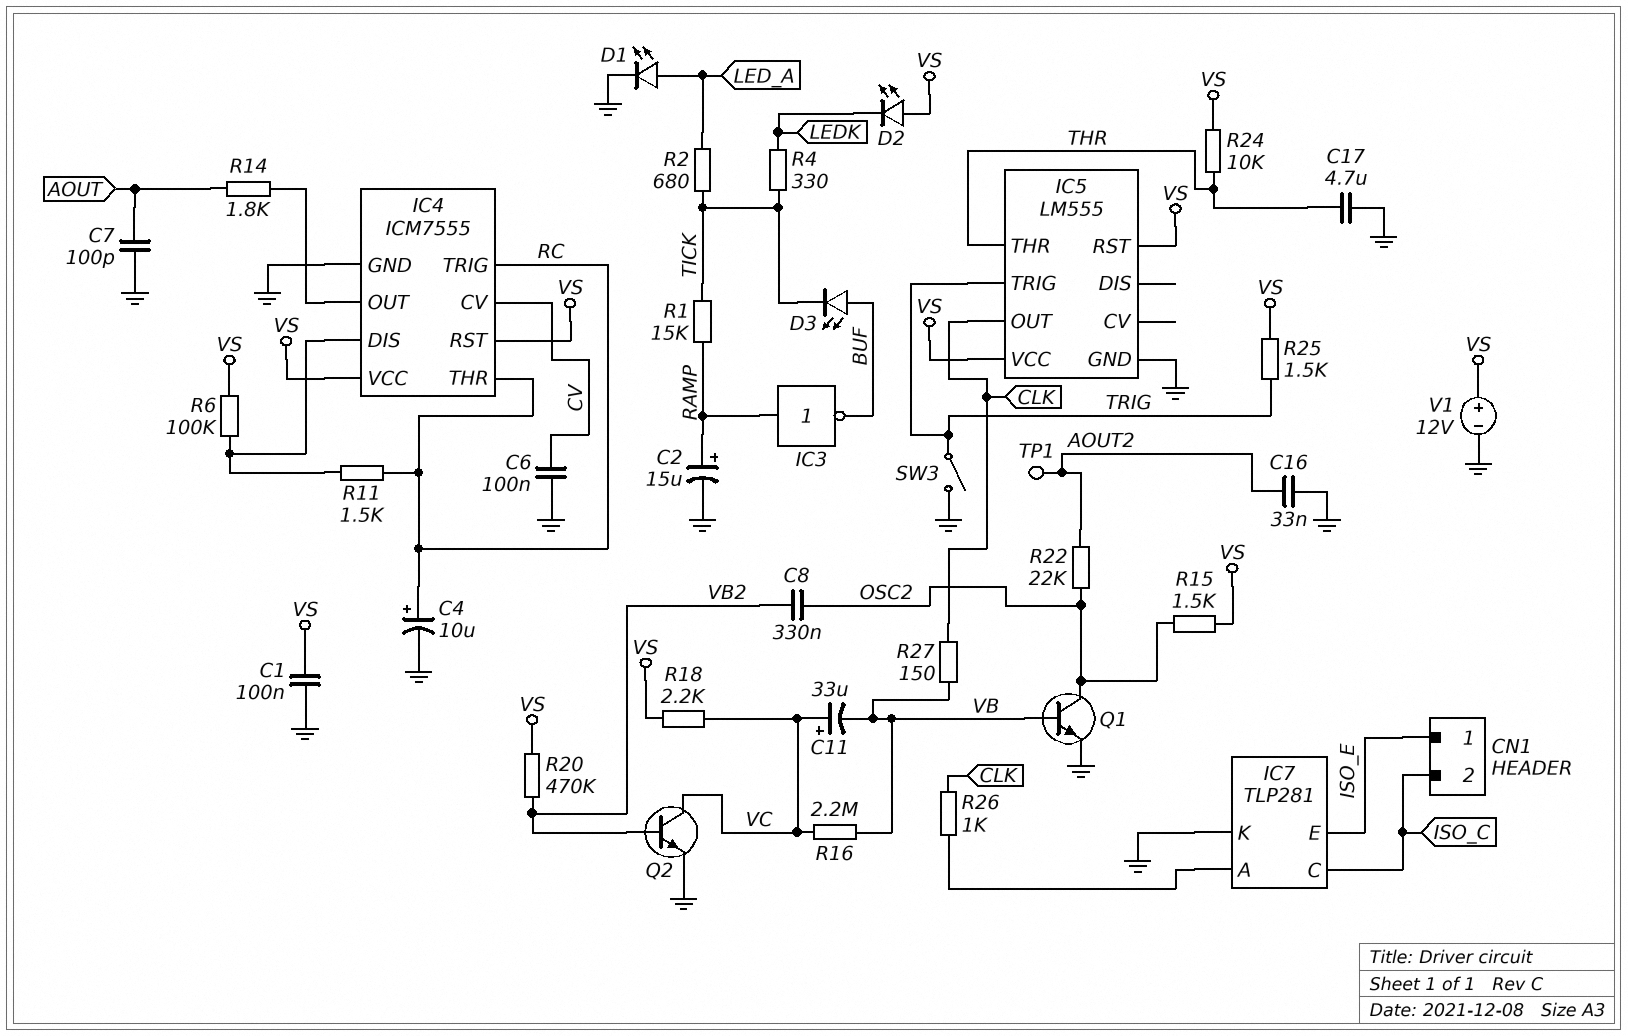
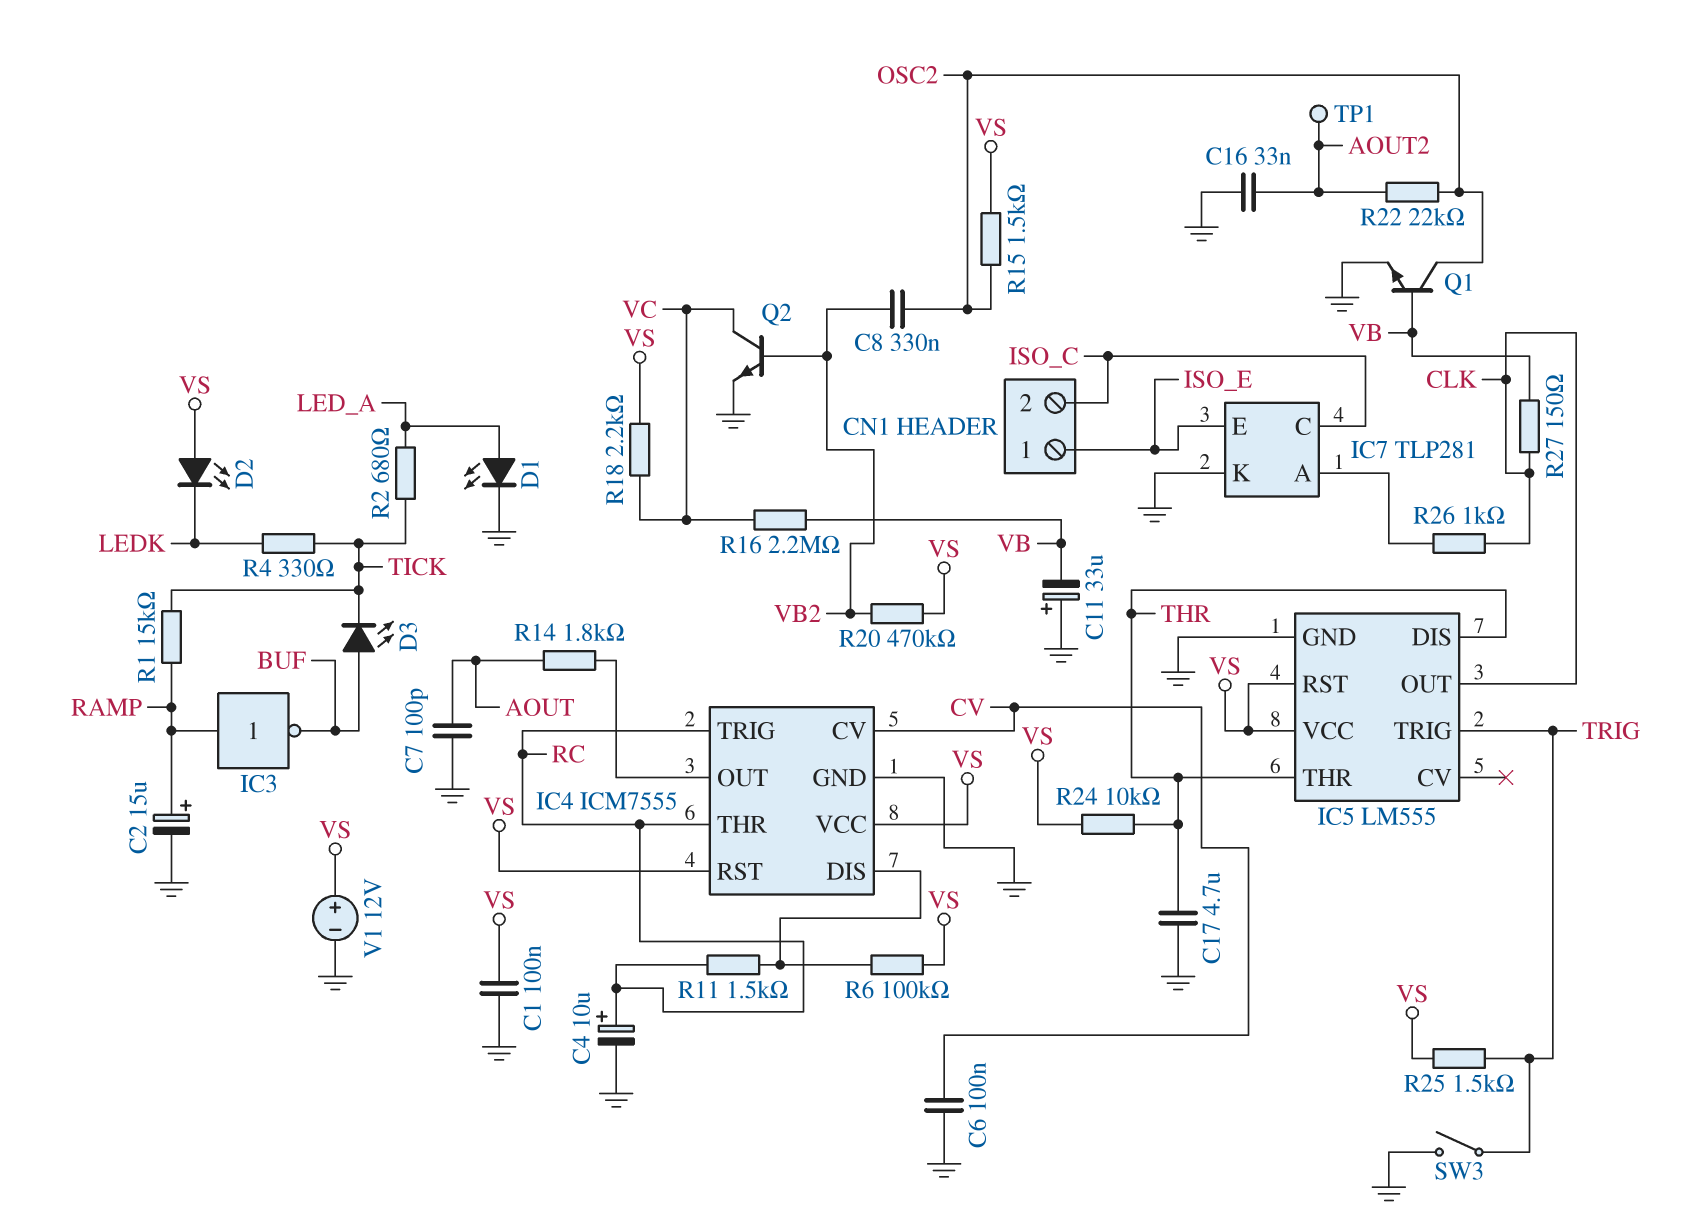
C11: 33uF (plus VC, minus VB) -> 33uF (plus GND, minus VB)
IC5 pin DIS: none -> THR

